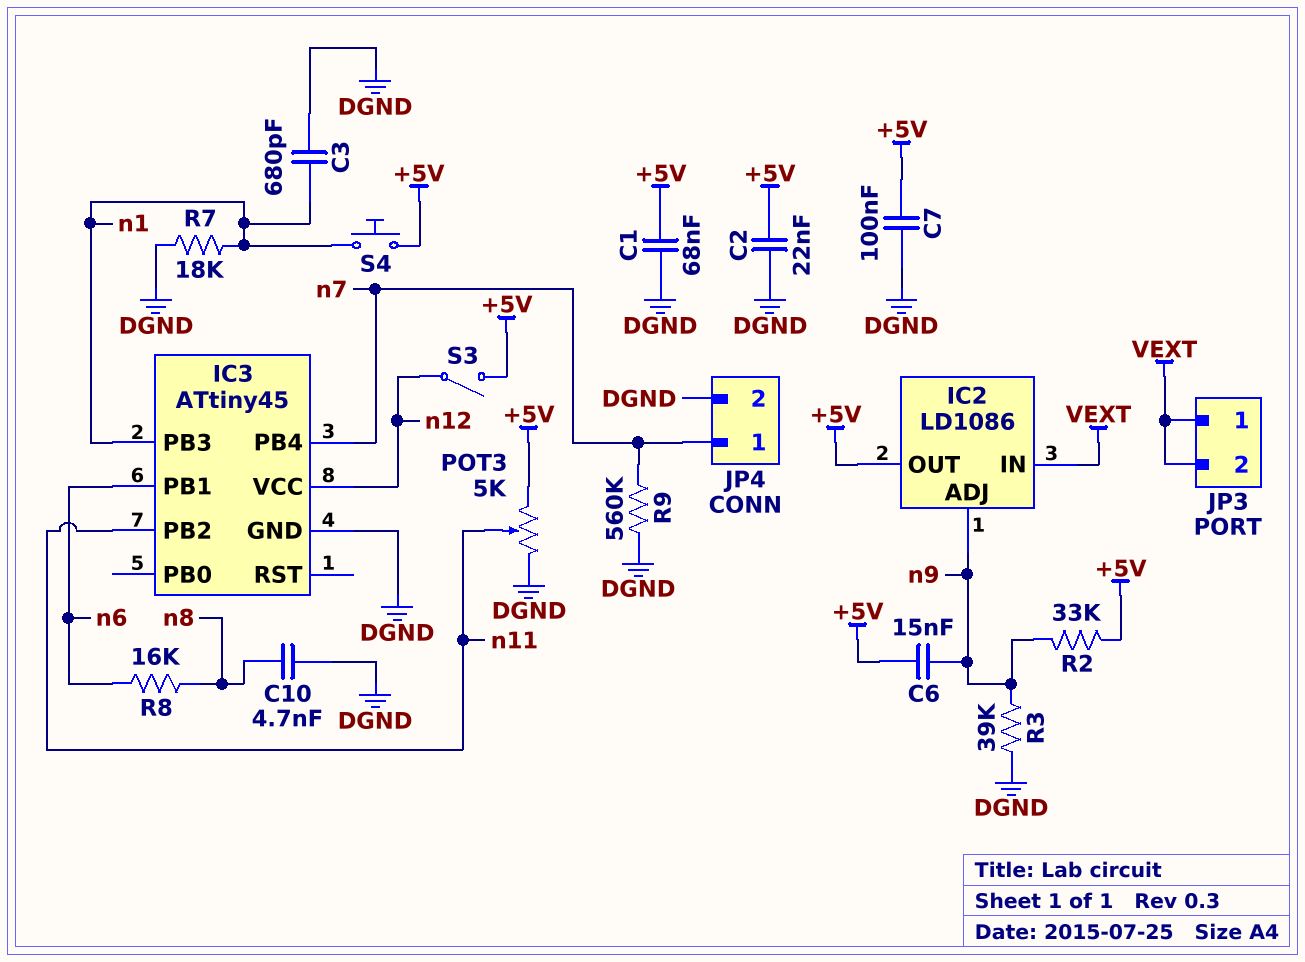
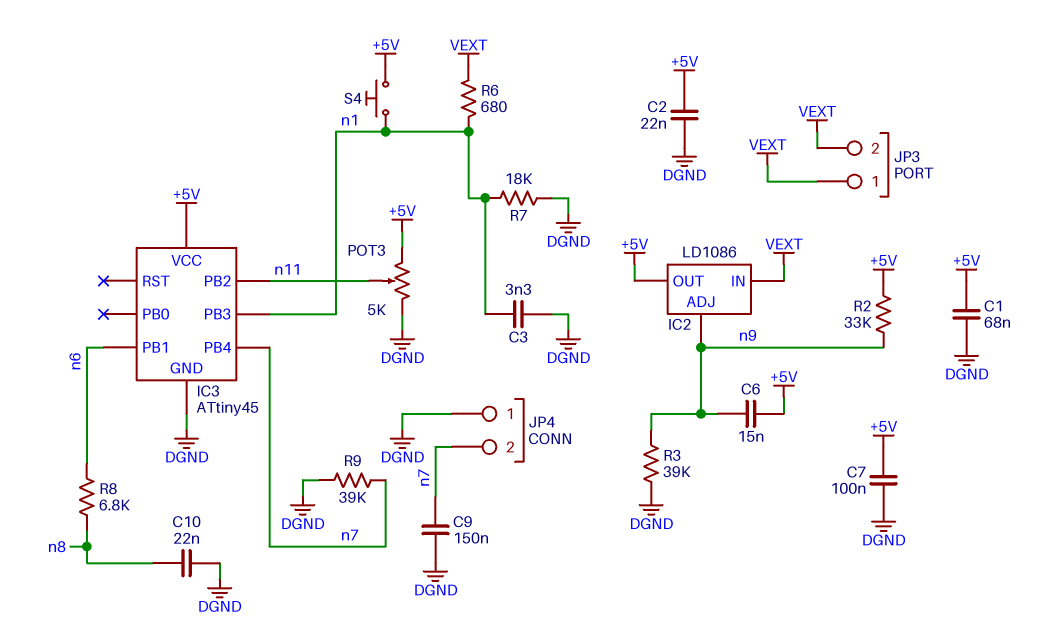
C3: 680pF (DGND, n1) -> 3.3nF (DGND, n1)
C9: none -> 150nF (DGND, n7)
C10: 4.7nF (DGND, n8) -> 22nF (DGND, n8)
IC3 pin VCC: n12 -> +5V
JP4 pin 1: n7 -> DGND
JP4 pin 2: DGND -> n7
R6: none -> 680 (VEXT, n1)
R8: 16k (n6, n8) -> 6.8k (n6, n8)
R9: 560k (DGND, n7) -> 39k (DGND, n7)
S3: switch (+5V, n12) -> none

